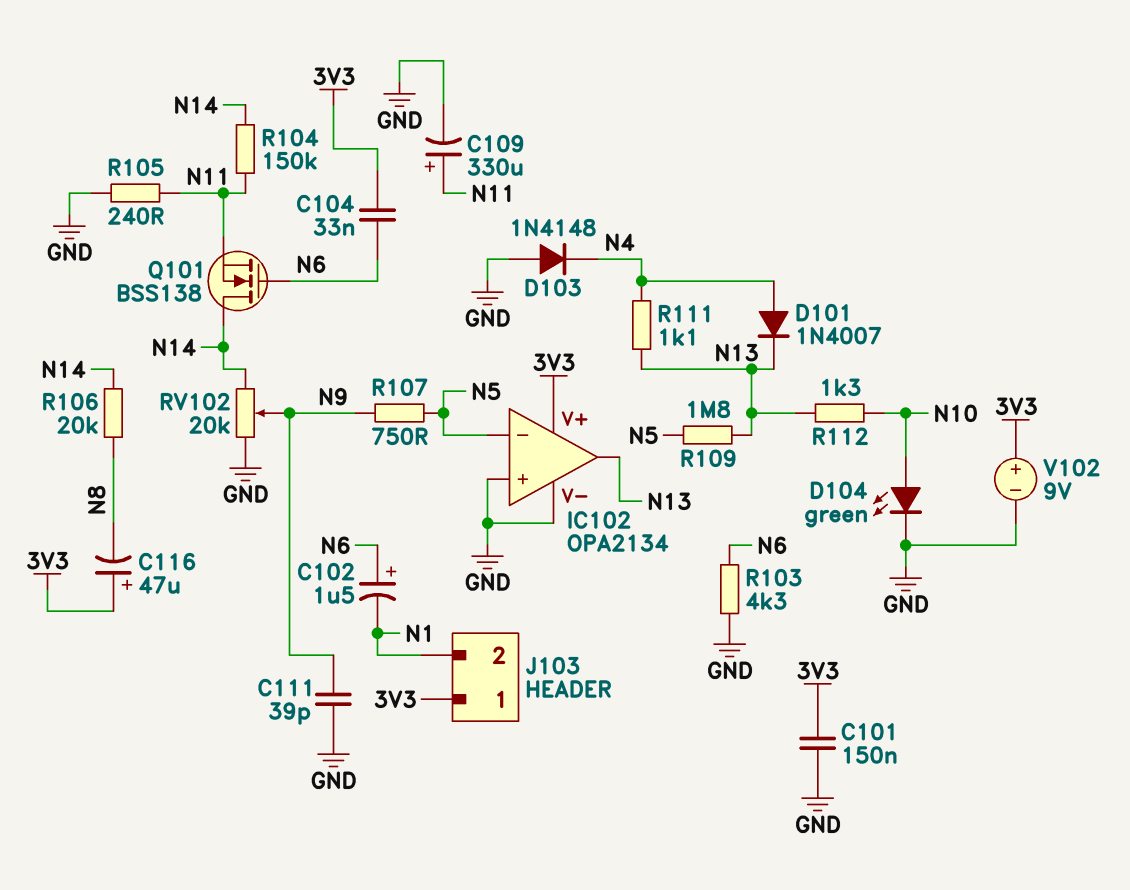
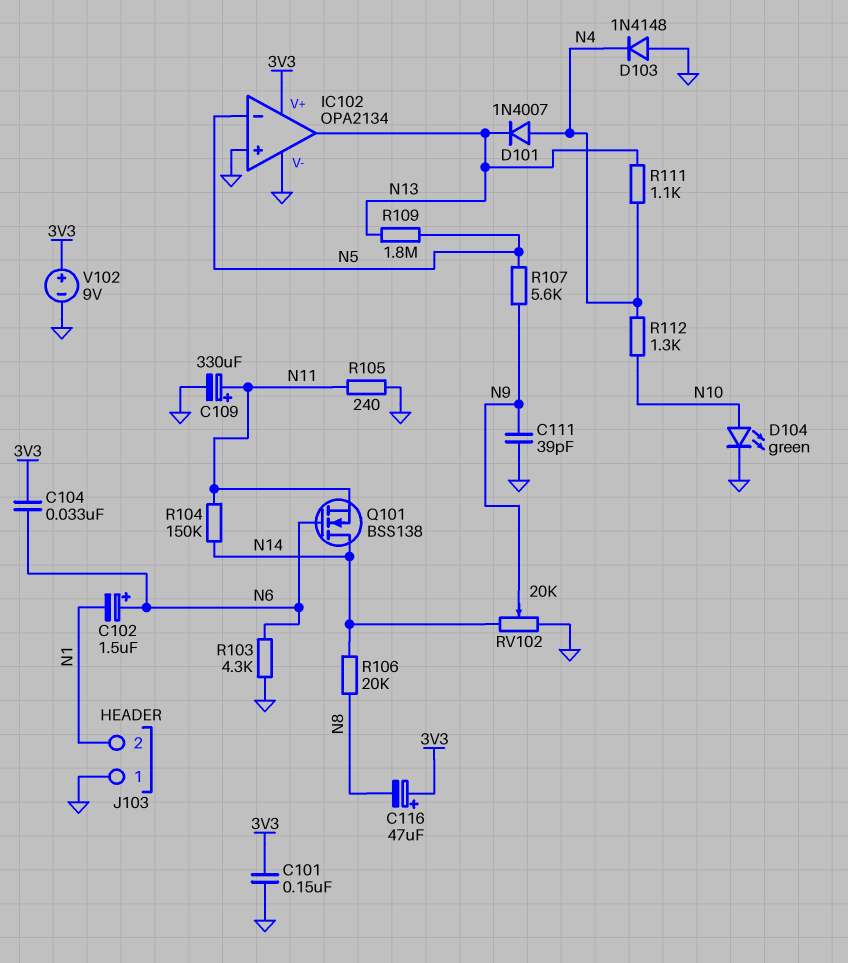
J103 pin 1: 3V3 -> GND
R107: 750 (N5, N9) -> 5.6k (N5, N9)
R112: 1.3k (N10, N13) -> 1.3k (N4, N10)

